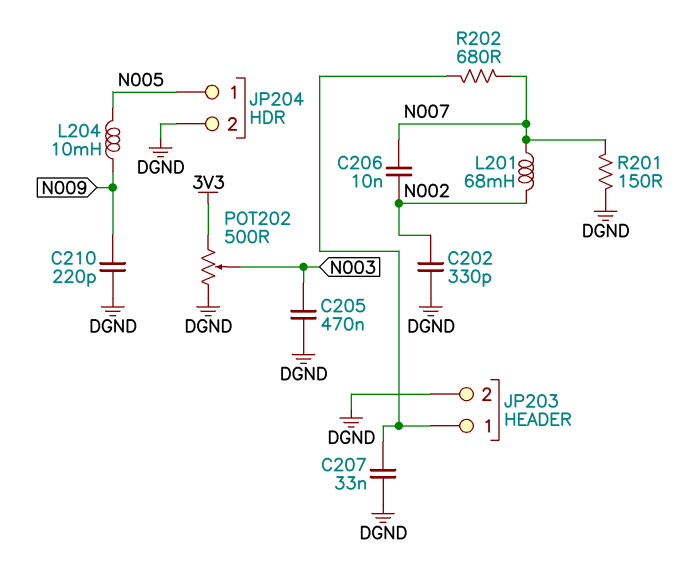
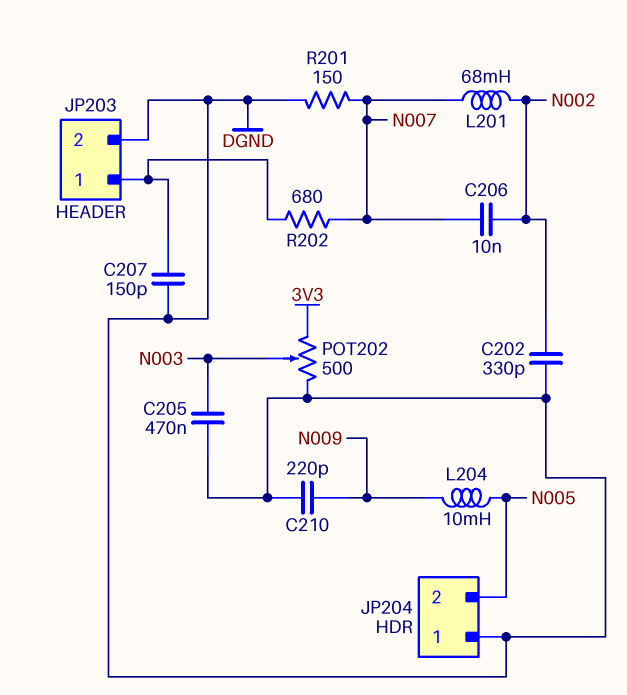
C207: 33nF (DGND, JP203/1) -> 150pF (DGND, JP203/1)
JP204 pin 1: N005 -> DGND
JP204 pin 2: DGND -> N005

